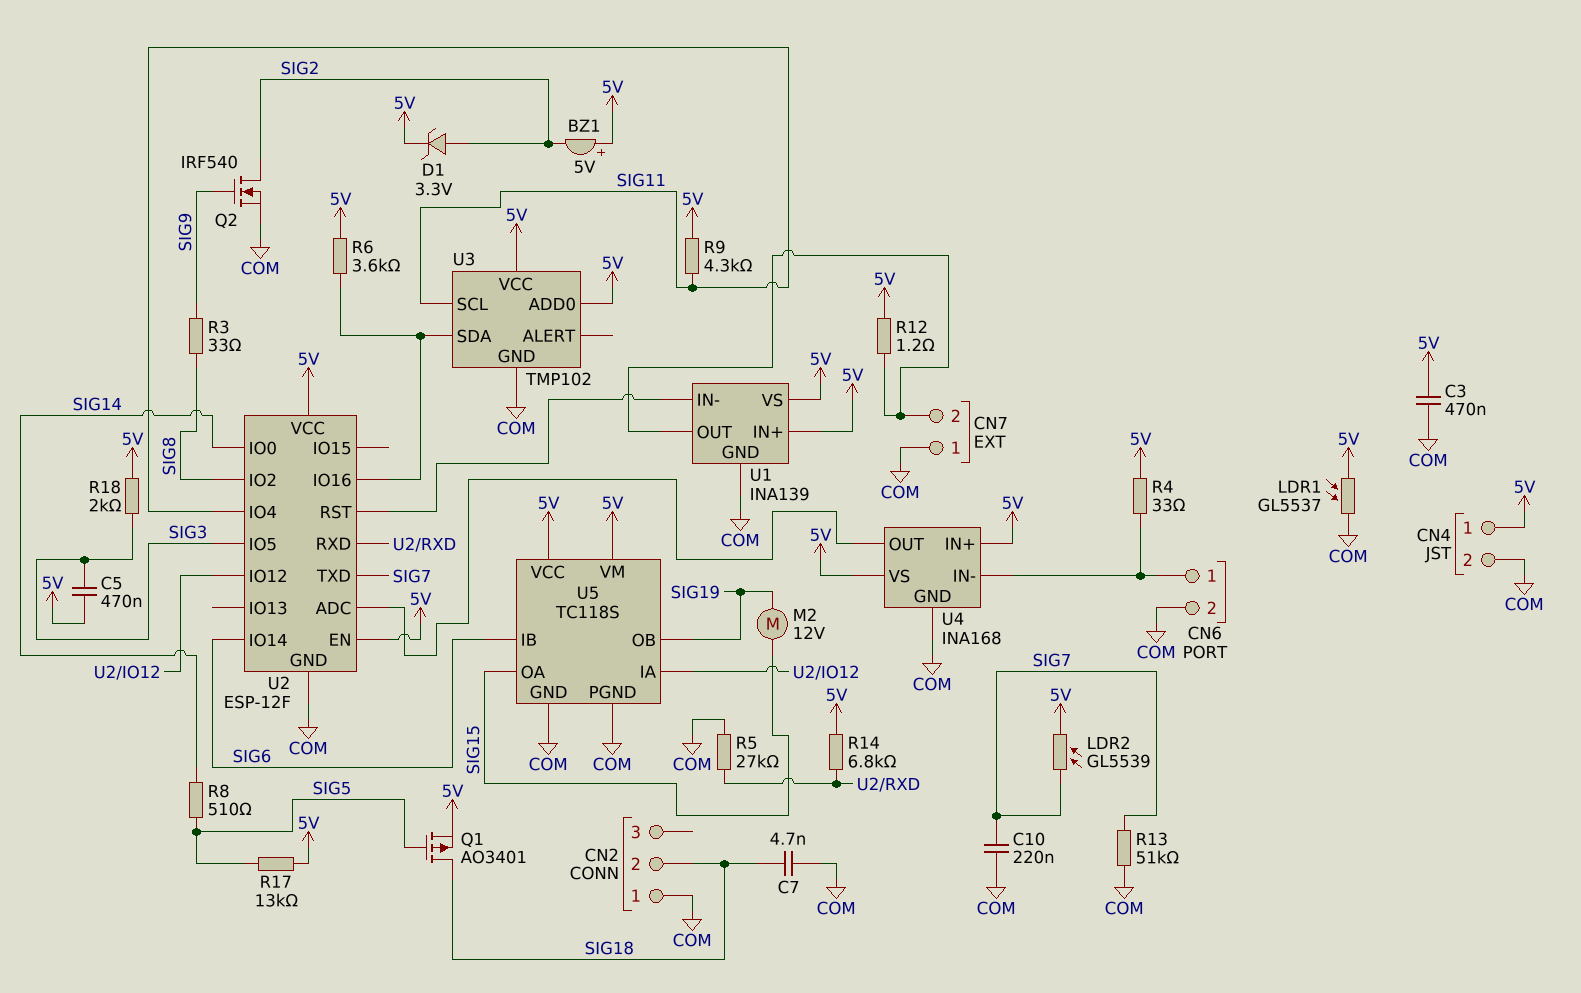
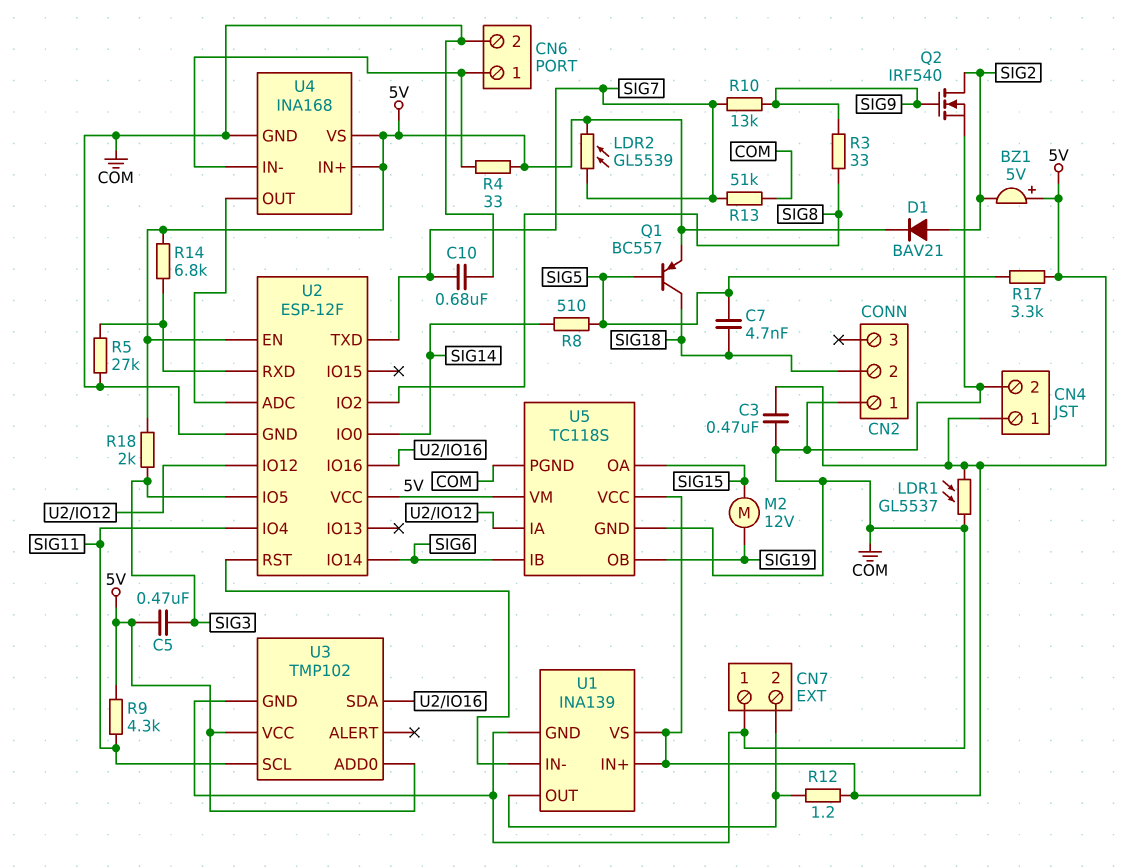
C7: 4.7nF (COM, SIG18) -> 4.7nF (SIG5, SIG18)
C10: 220nF (COM, SIG7) -> 680nF (COM, SIG7)
D1: zener 3.3V (A SIG2, K 5V) -> diode BAV21 (A SIG2, K 5V)
Q1: PMOS AO3401 (G SIG5, D SIG18, S 5V) -> PNP BC557 (B SIG5, C SIG18, E 5V)
R6: 3.6k (5V, U2/IO16) -> none
R10: none -> 13k (SIG7, SIG9)
R17: 13k (5V, SIG5) -> 3.3k (5V, SIG5)

